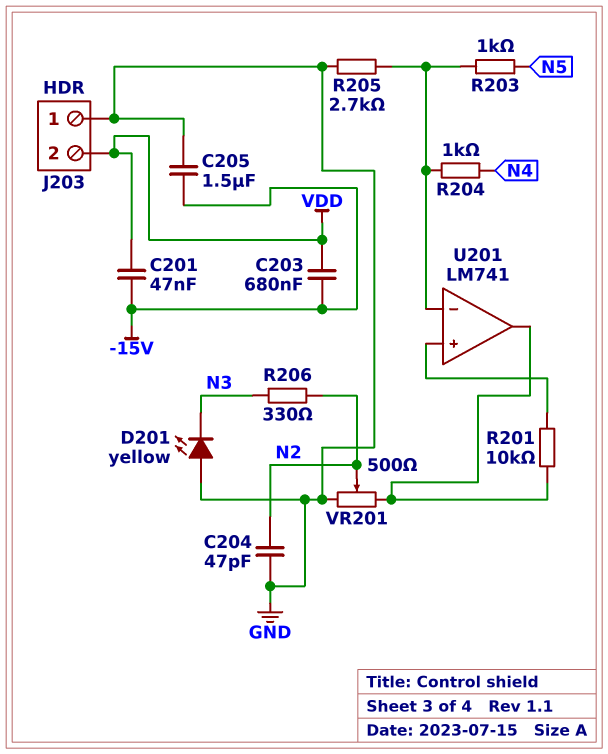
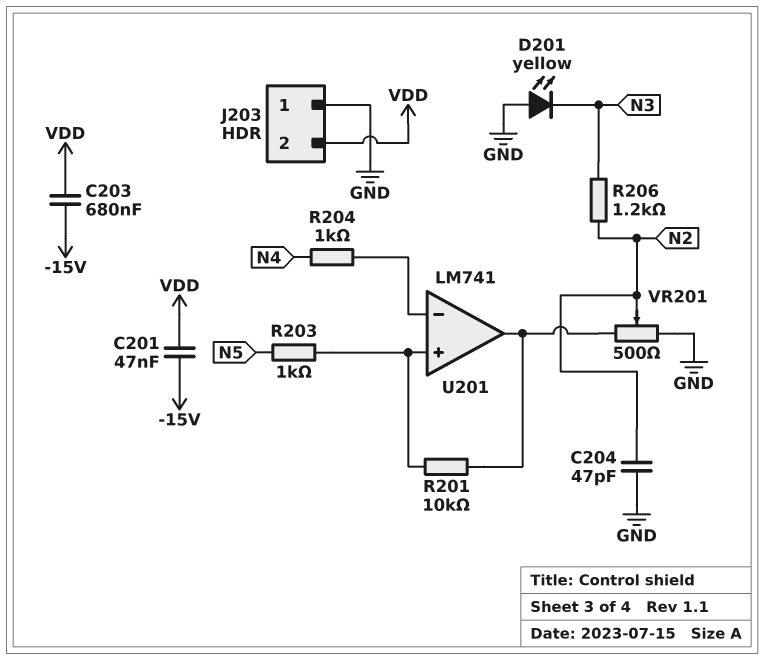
C205: 1.5uF (-15V, GND) -> none
R203: 1k (N5, U201/in-) -> 1k (N5, U201/in+)
R205: 2.7k (GND, U201/in-) -> none
R206: 330 (N2, N3) -> 1.2k (N2, N3)

